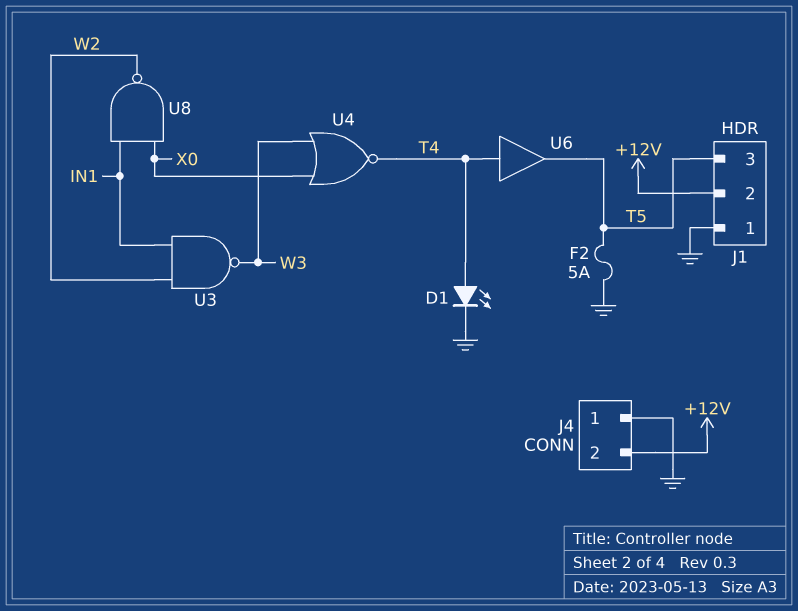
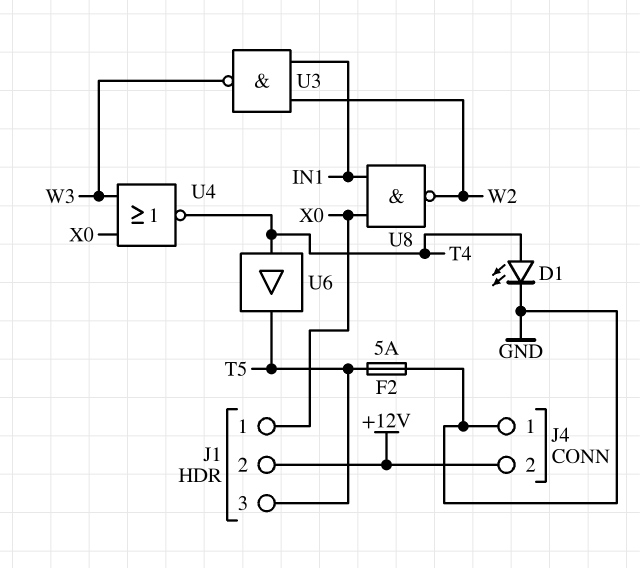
J1 pin 1: GND -> X0

